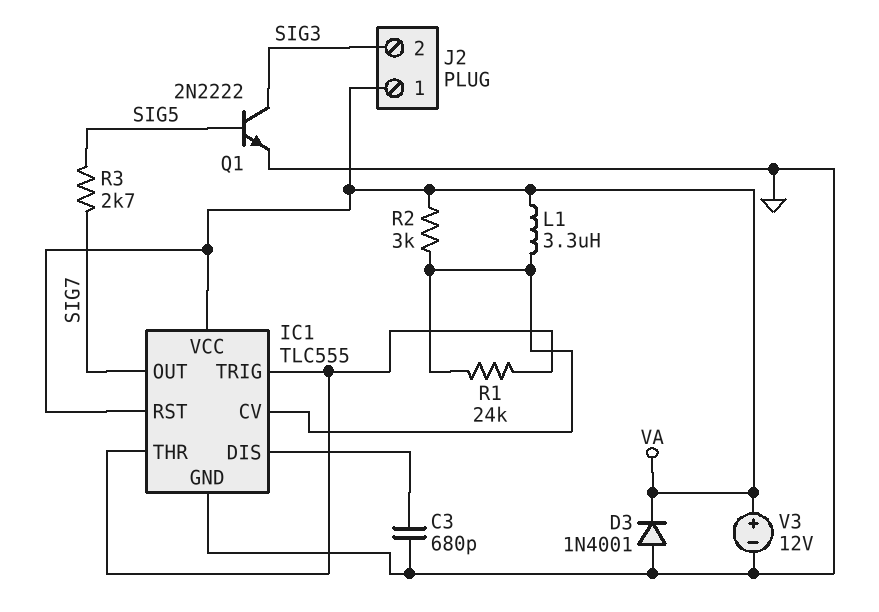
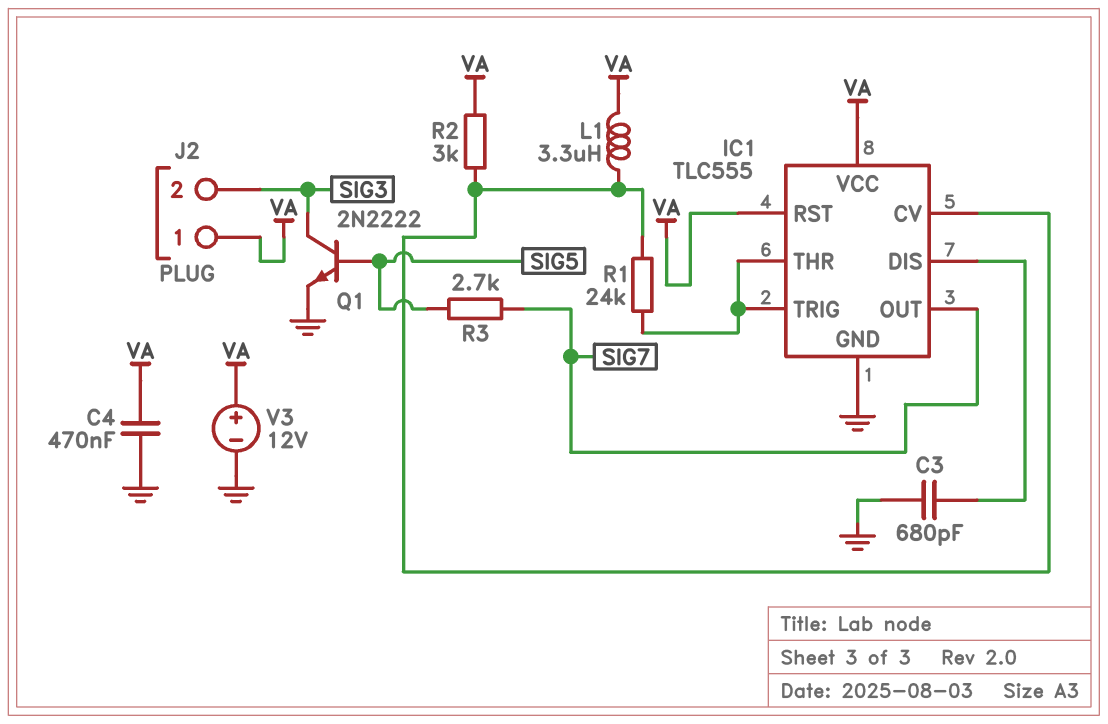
C4: none -> 470nF (GND, VA)
D3: diode 1N4001 (A GND, K VA) -> none

